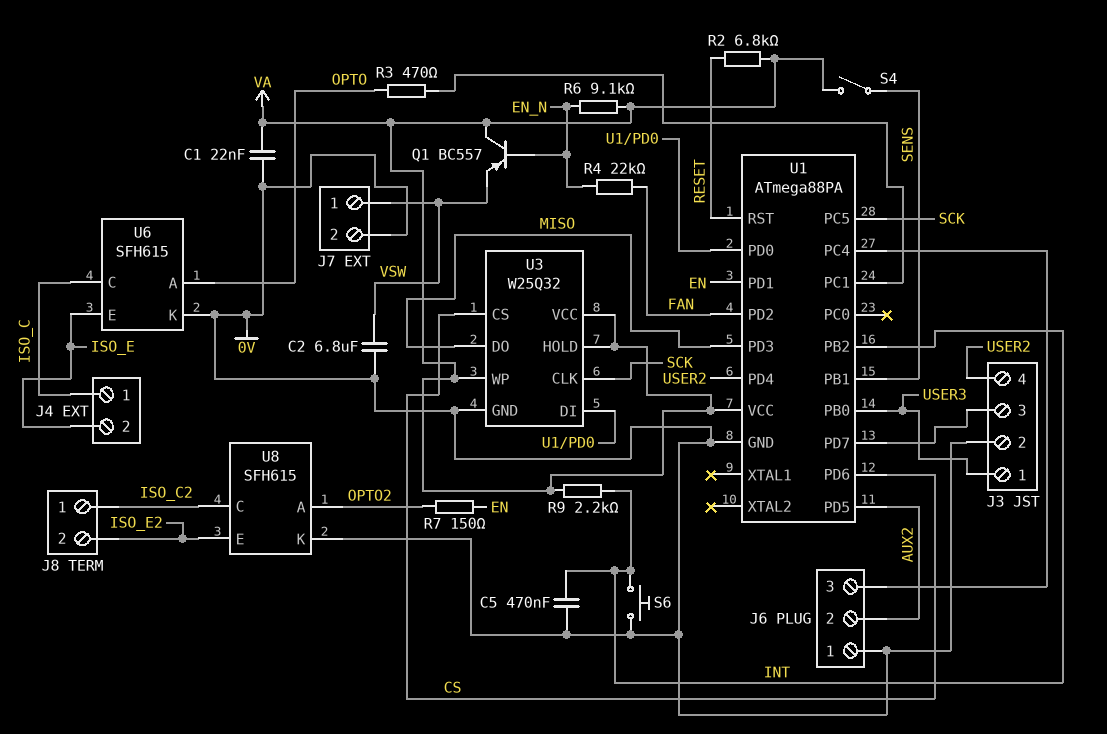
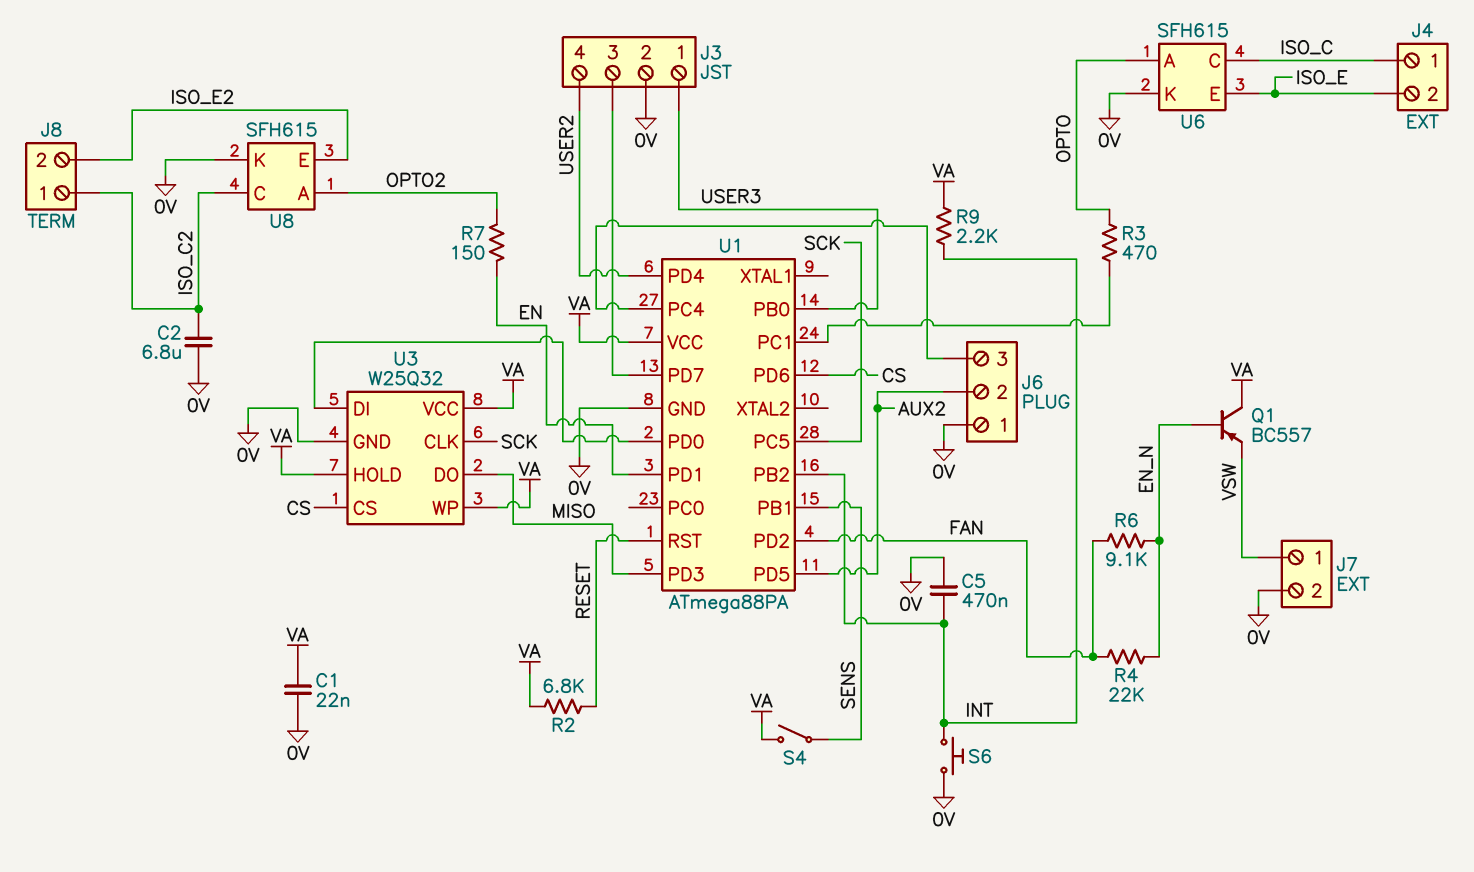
C2: 6.8uF (0V, VSW) -> 6.8uF (0V, ISO_C2)
R6: 9.1k (EN_N, VA) -> 9.1k (EN_N, FAN)

